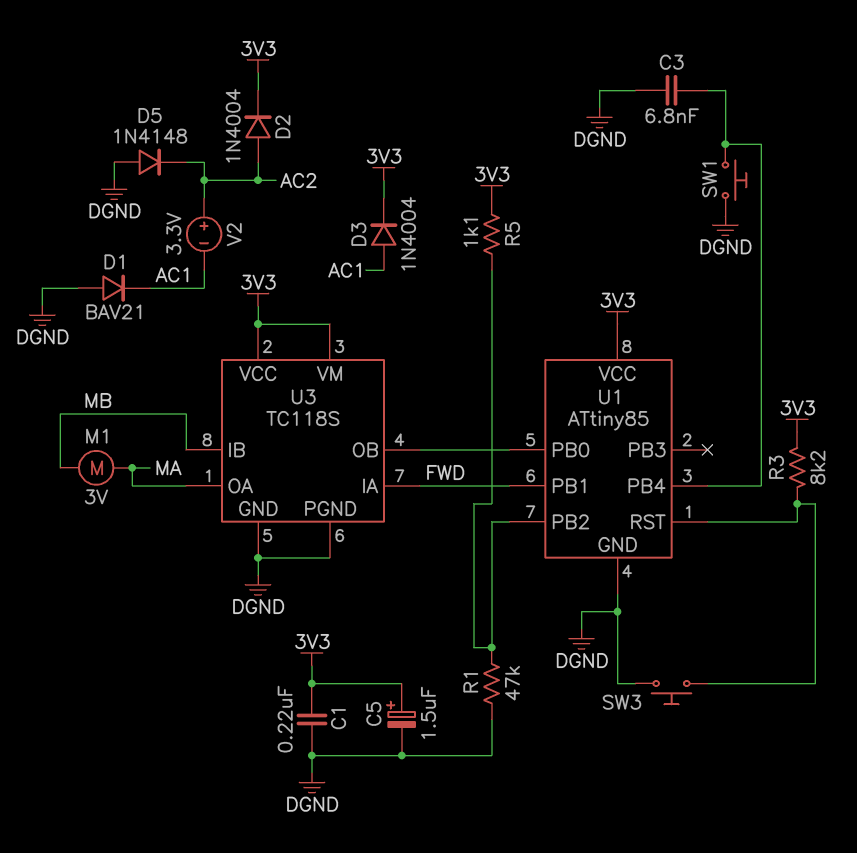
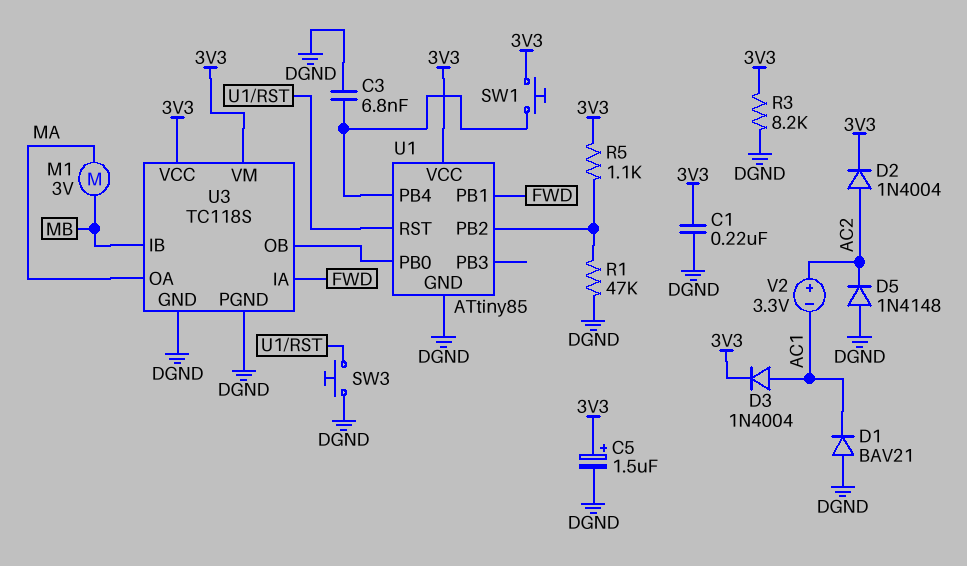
R3: 8.2k (3V3, U1/RST) -> 8.2k (3V3, DGND)
SW1: button (DGND, U1/PB4) -> button (3V3, U1/PB4)

